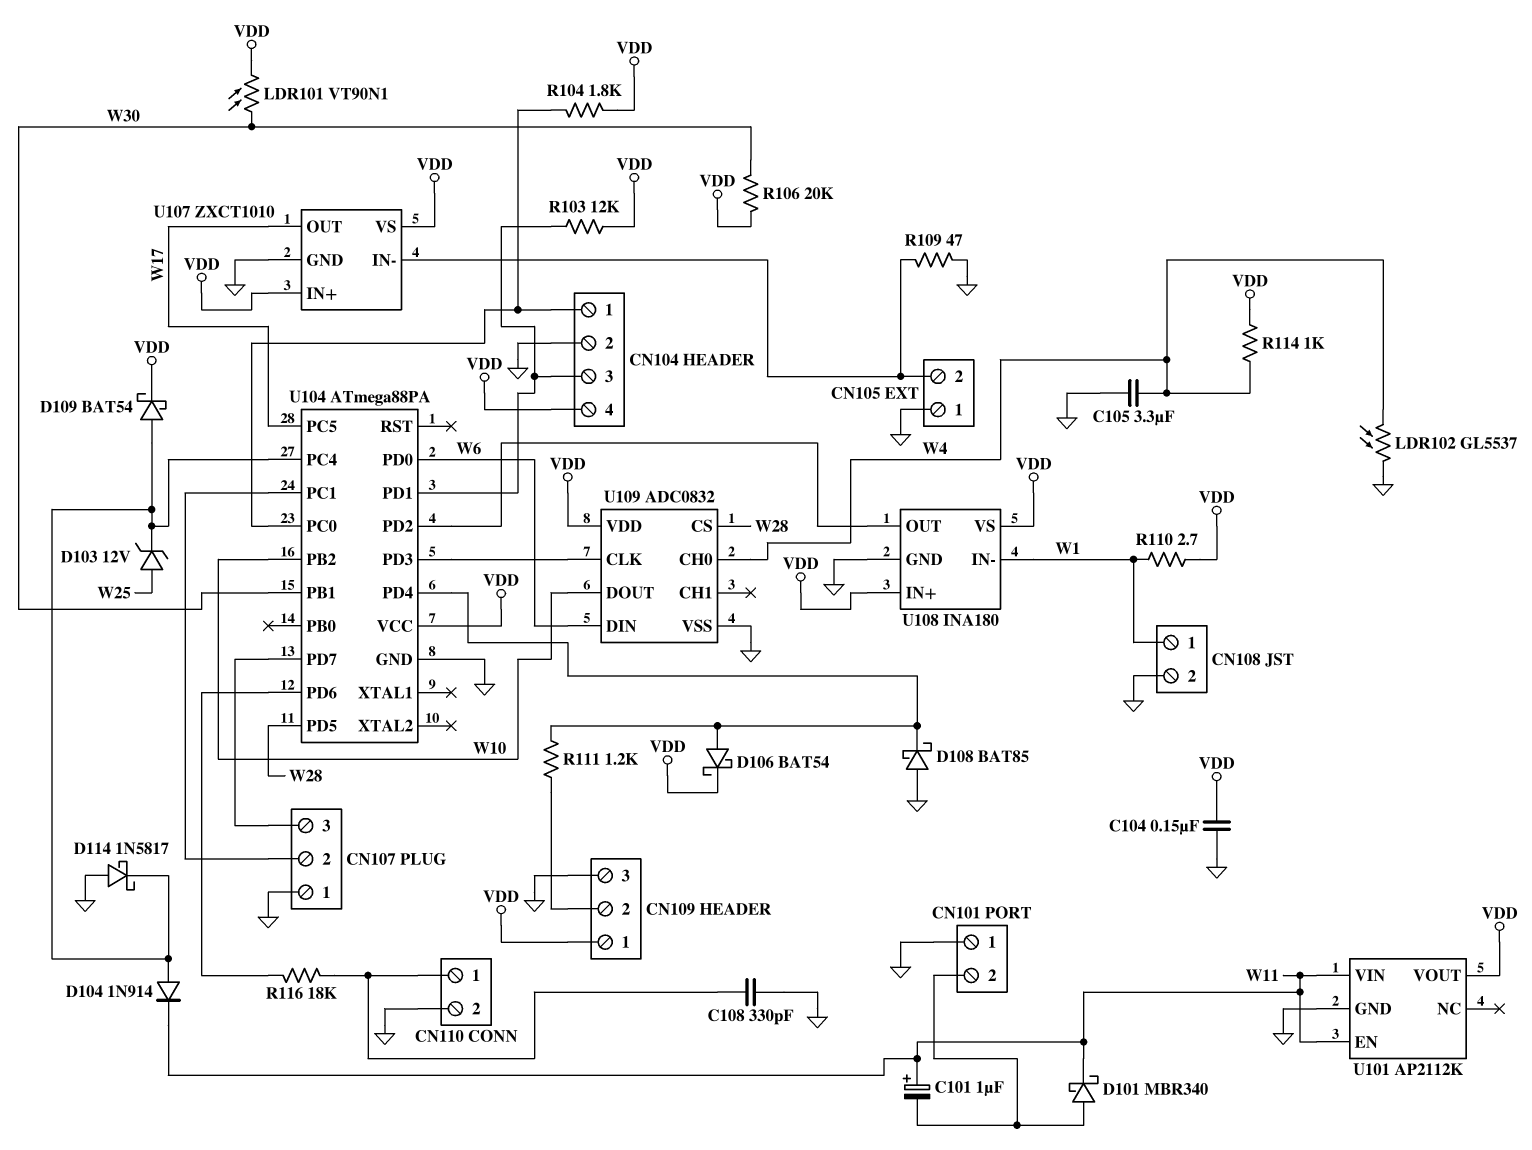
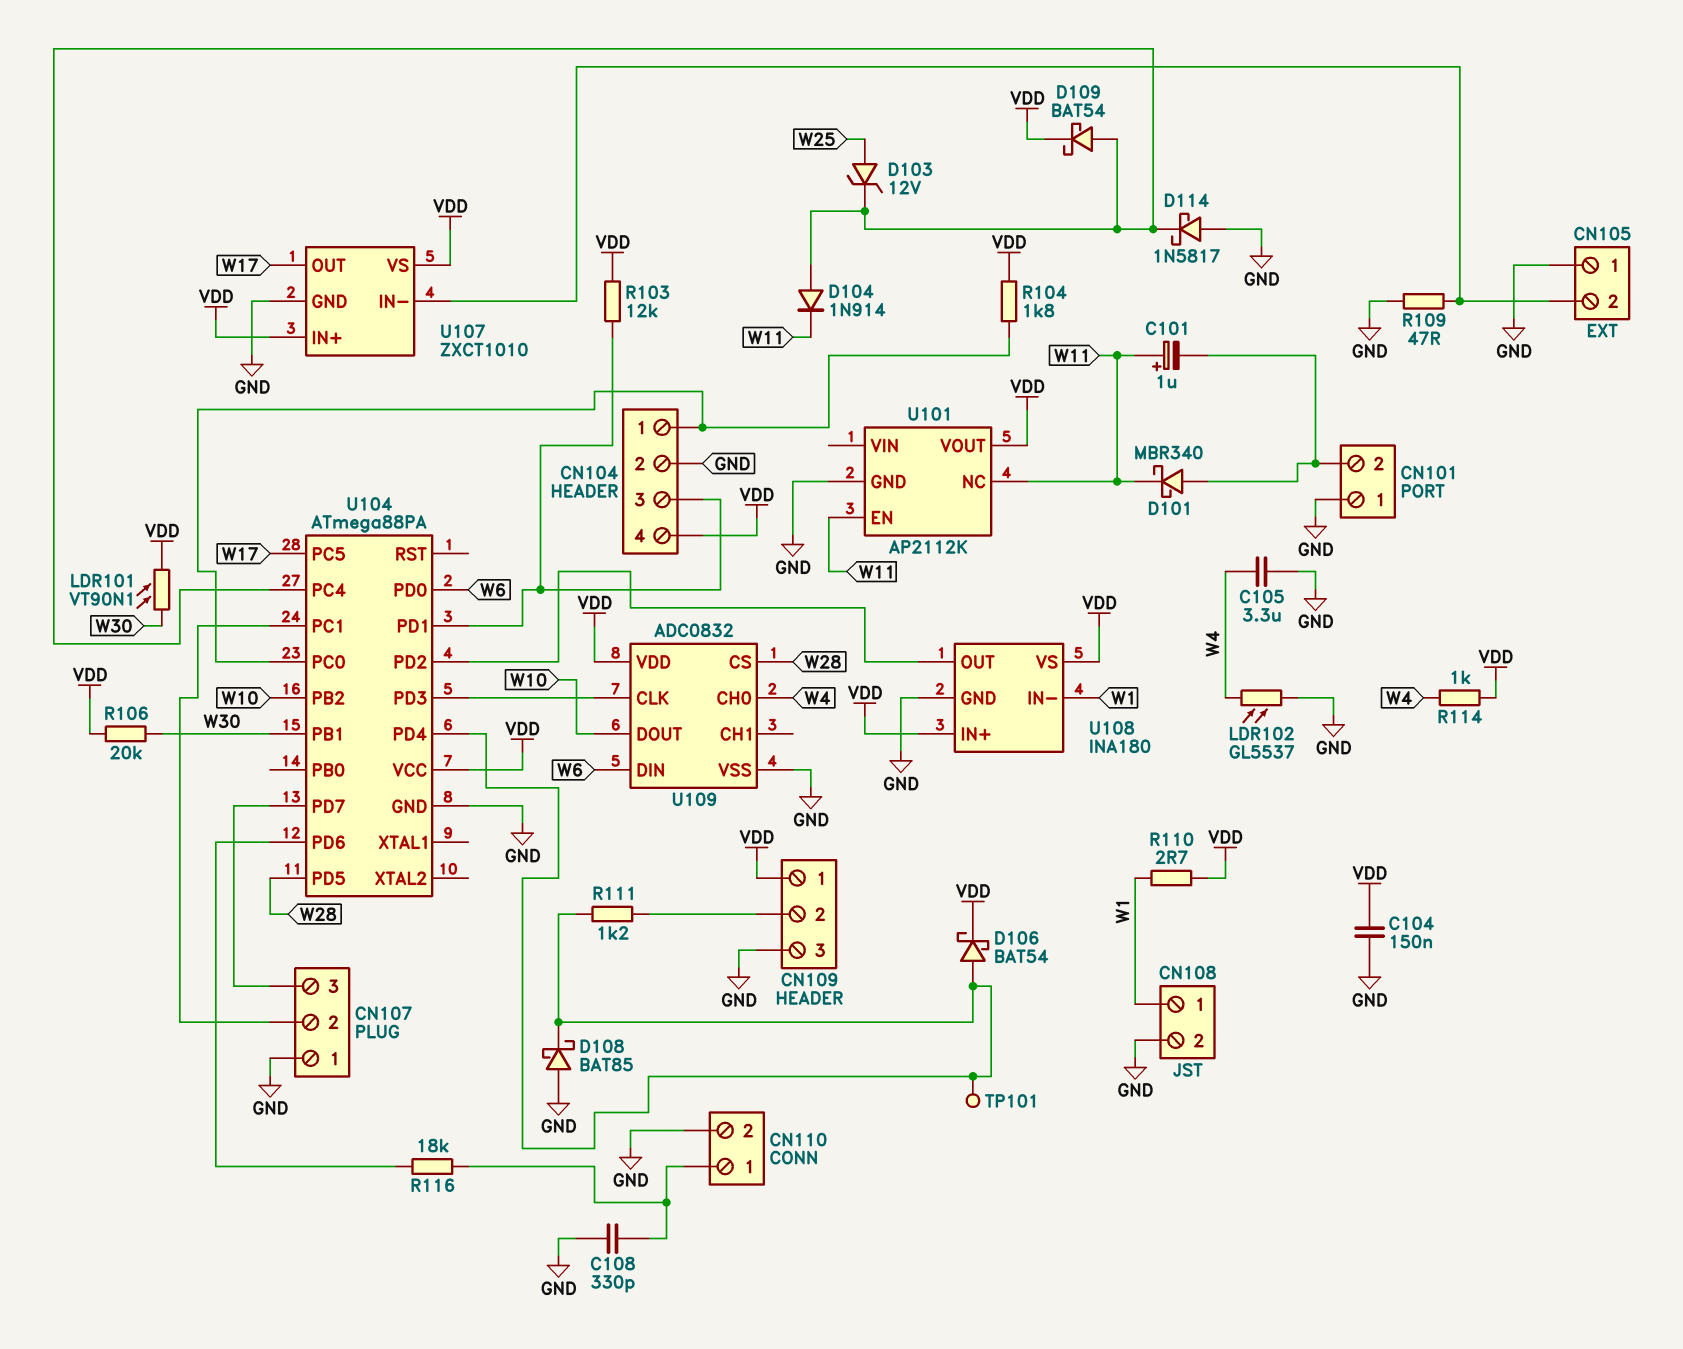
TP101: none -> test point (U104/PD4)
U101 pin NC: none -> W11
U101 pin VIN: W11 -> none

